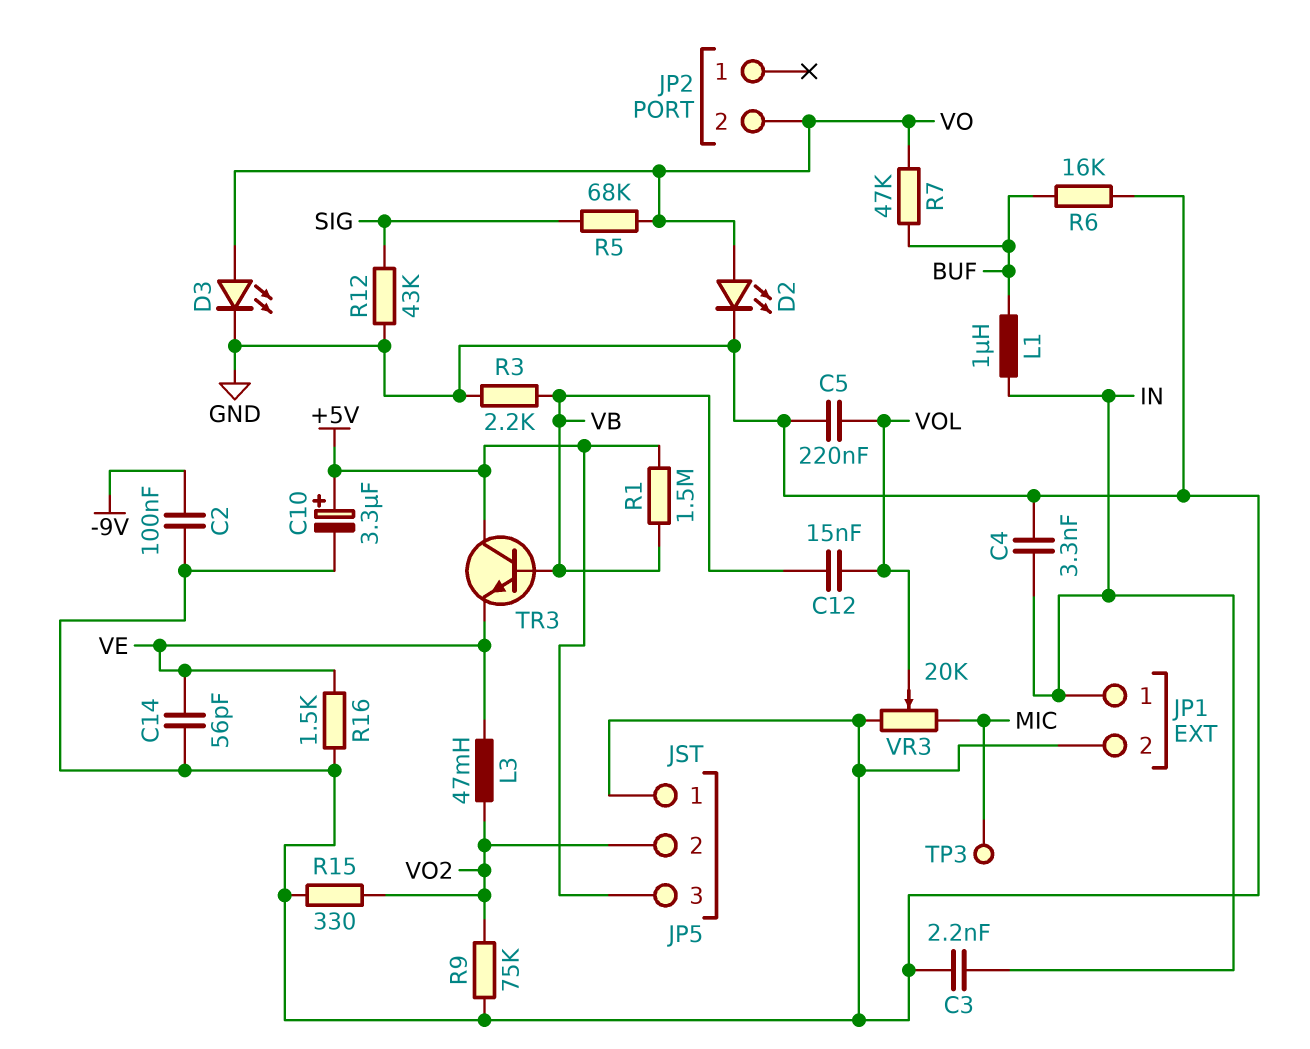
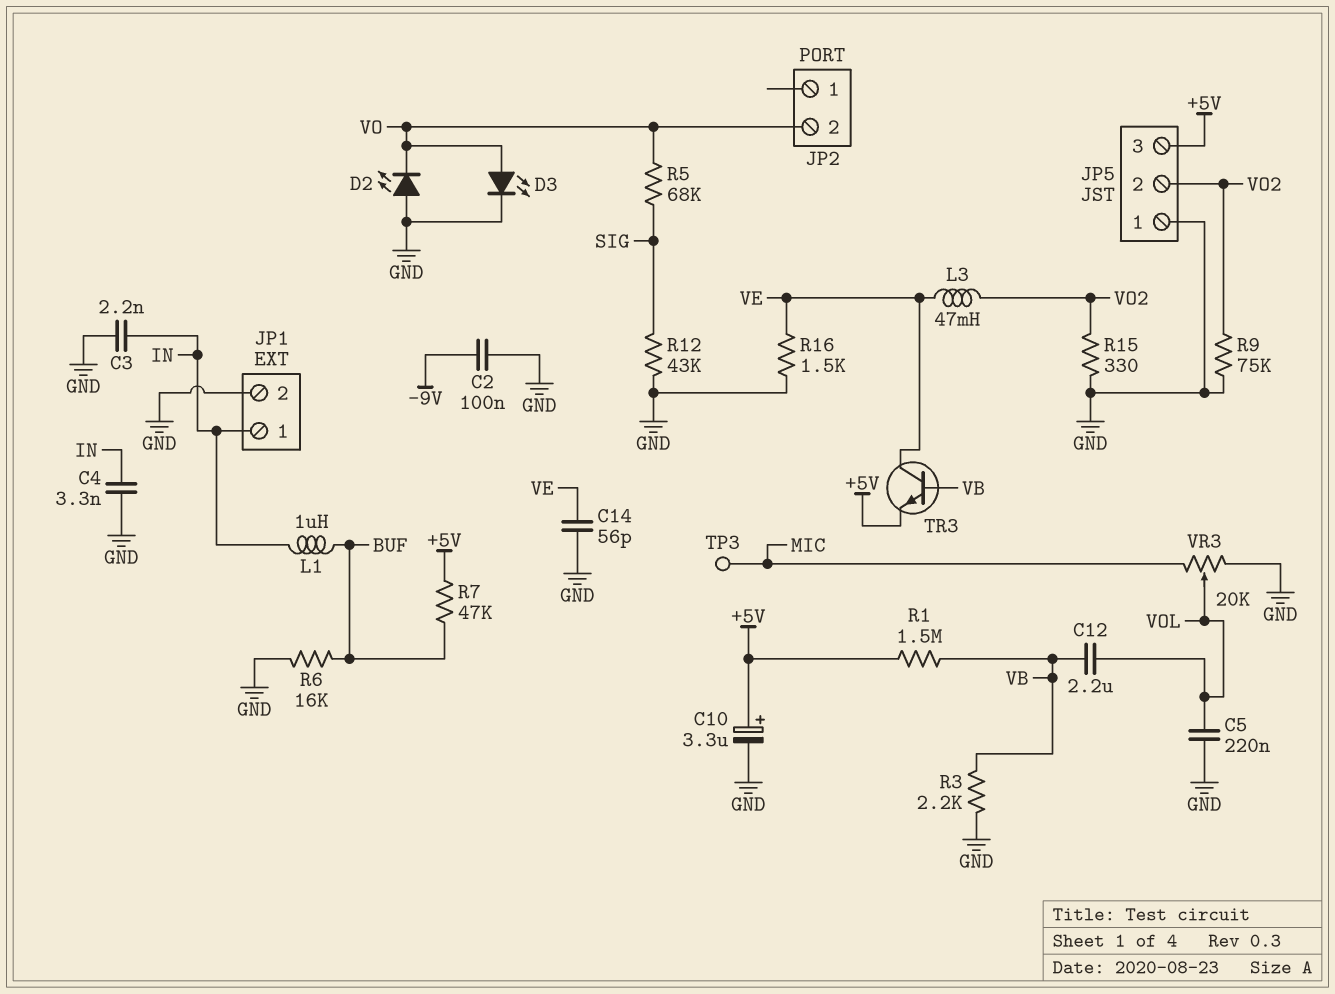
C12: 15nF (VB, VOL) -> 2.2uF (VB, VOL)
D2: LED (A VO, K GND) -> LED (A GND, K VO)
R7: 47k (BUF, VO) -> 47k (+5V, BUF)
TR3: NPN (B VB, C +5V, E VE) -> NPN (B VB, C VE, E +5V)

